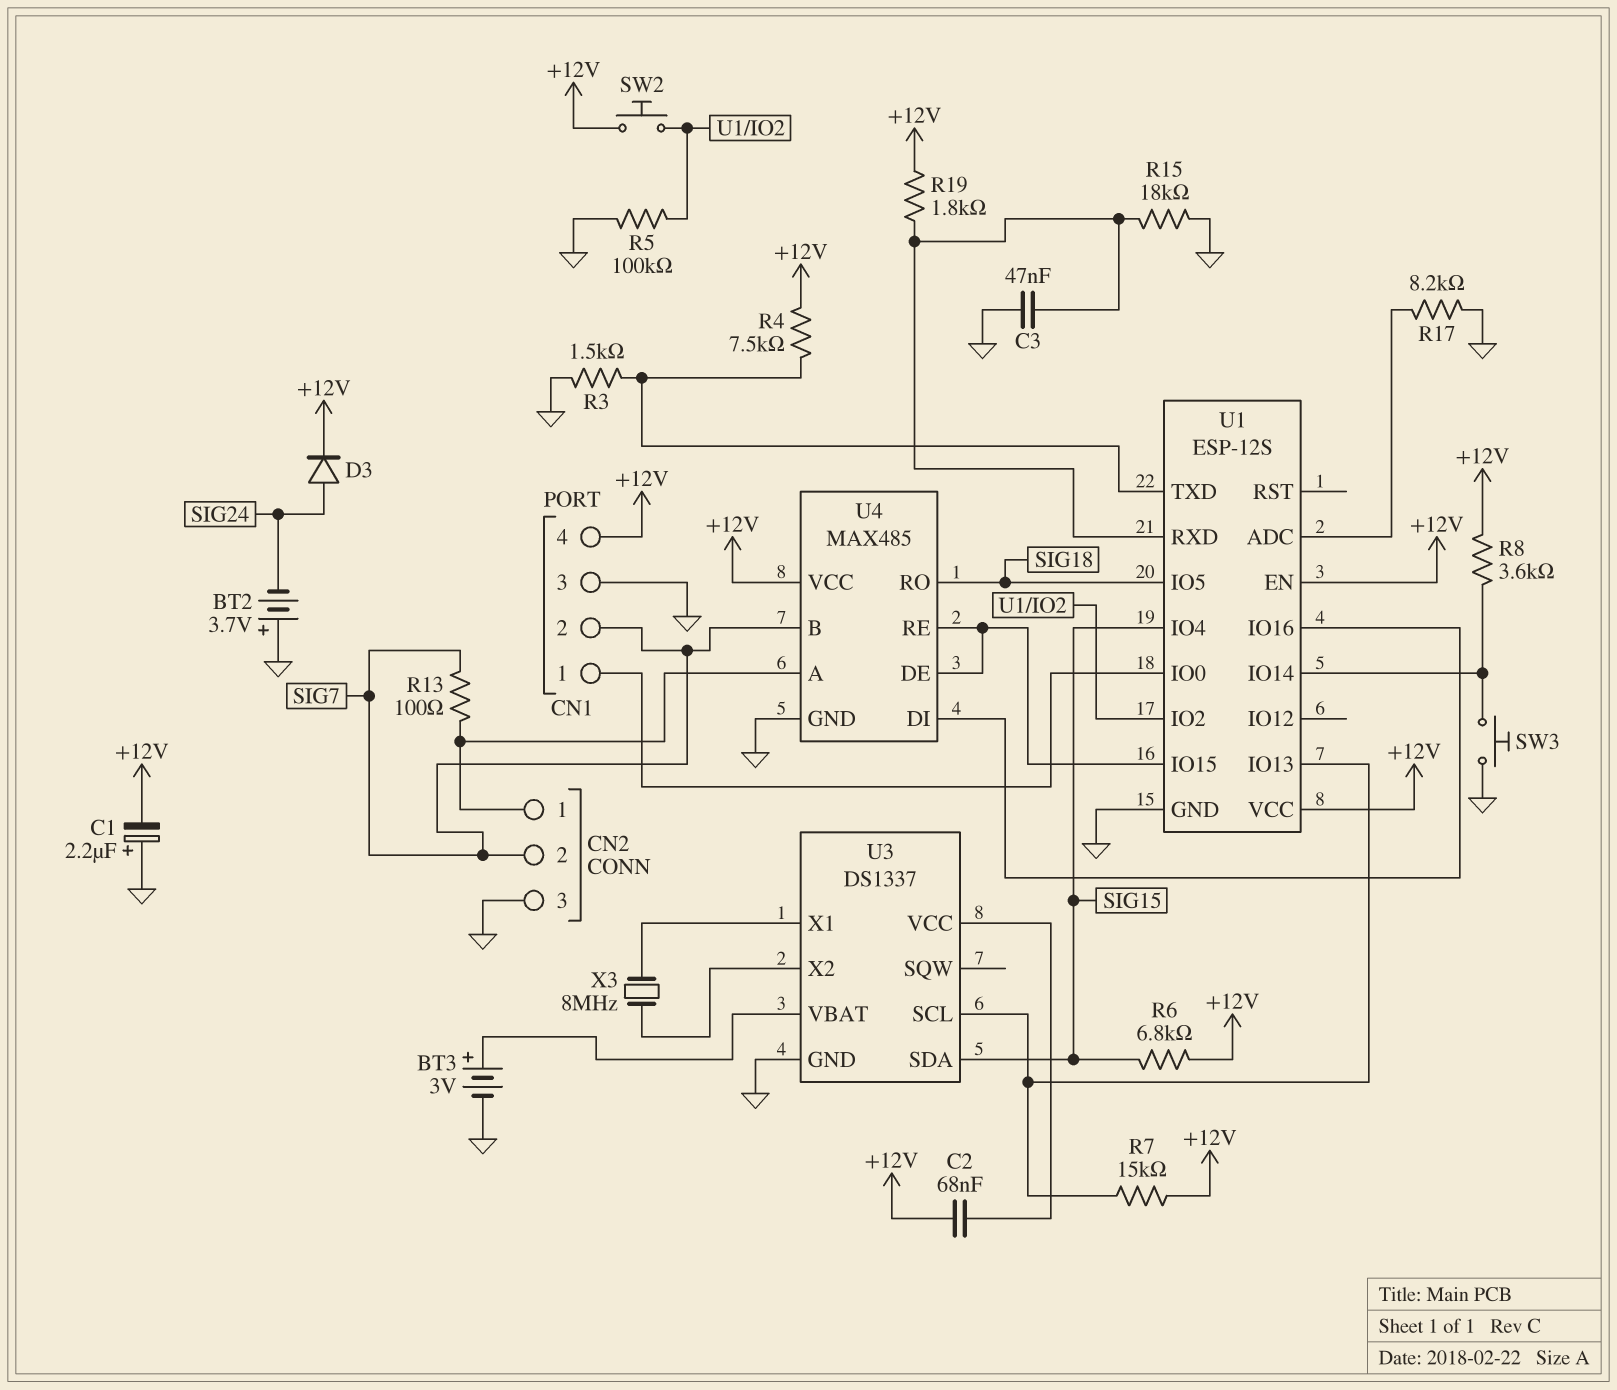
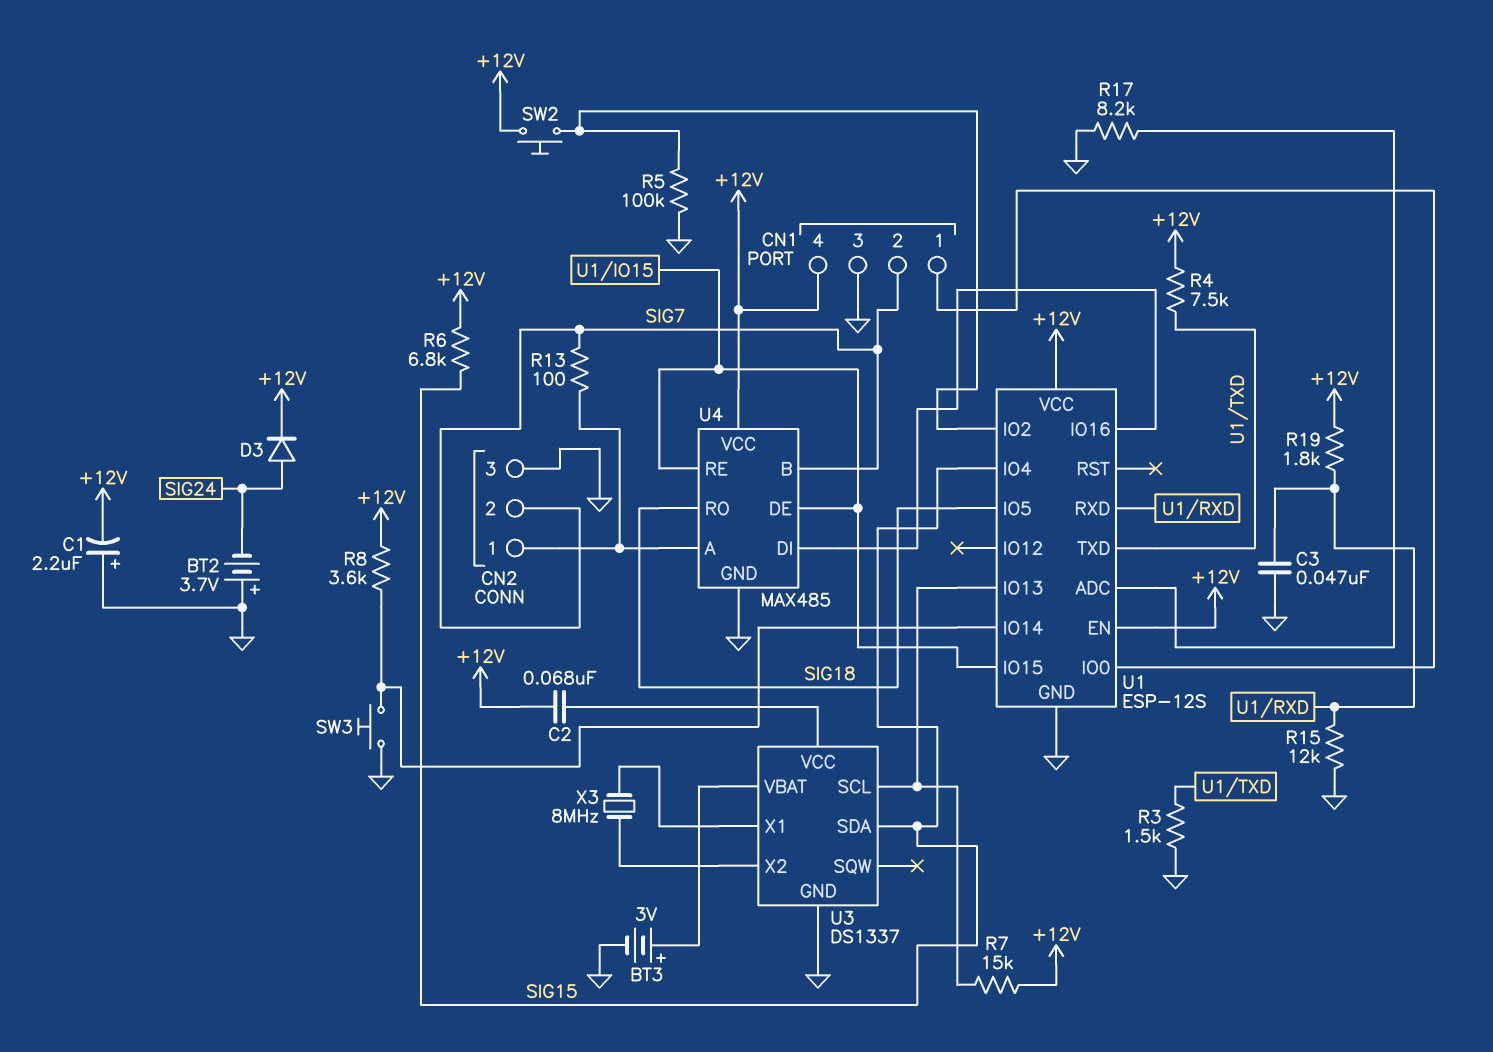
R15: 18k (GND, U1/RXD) -> 12k (GND, U1/RXD)

